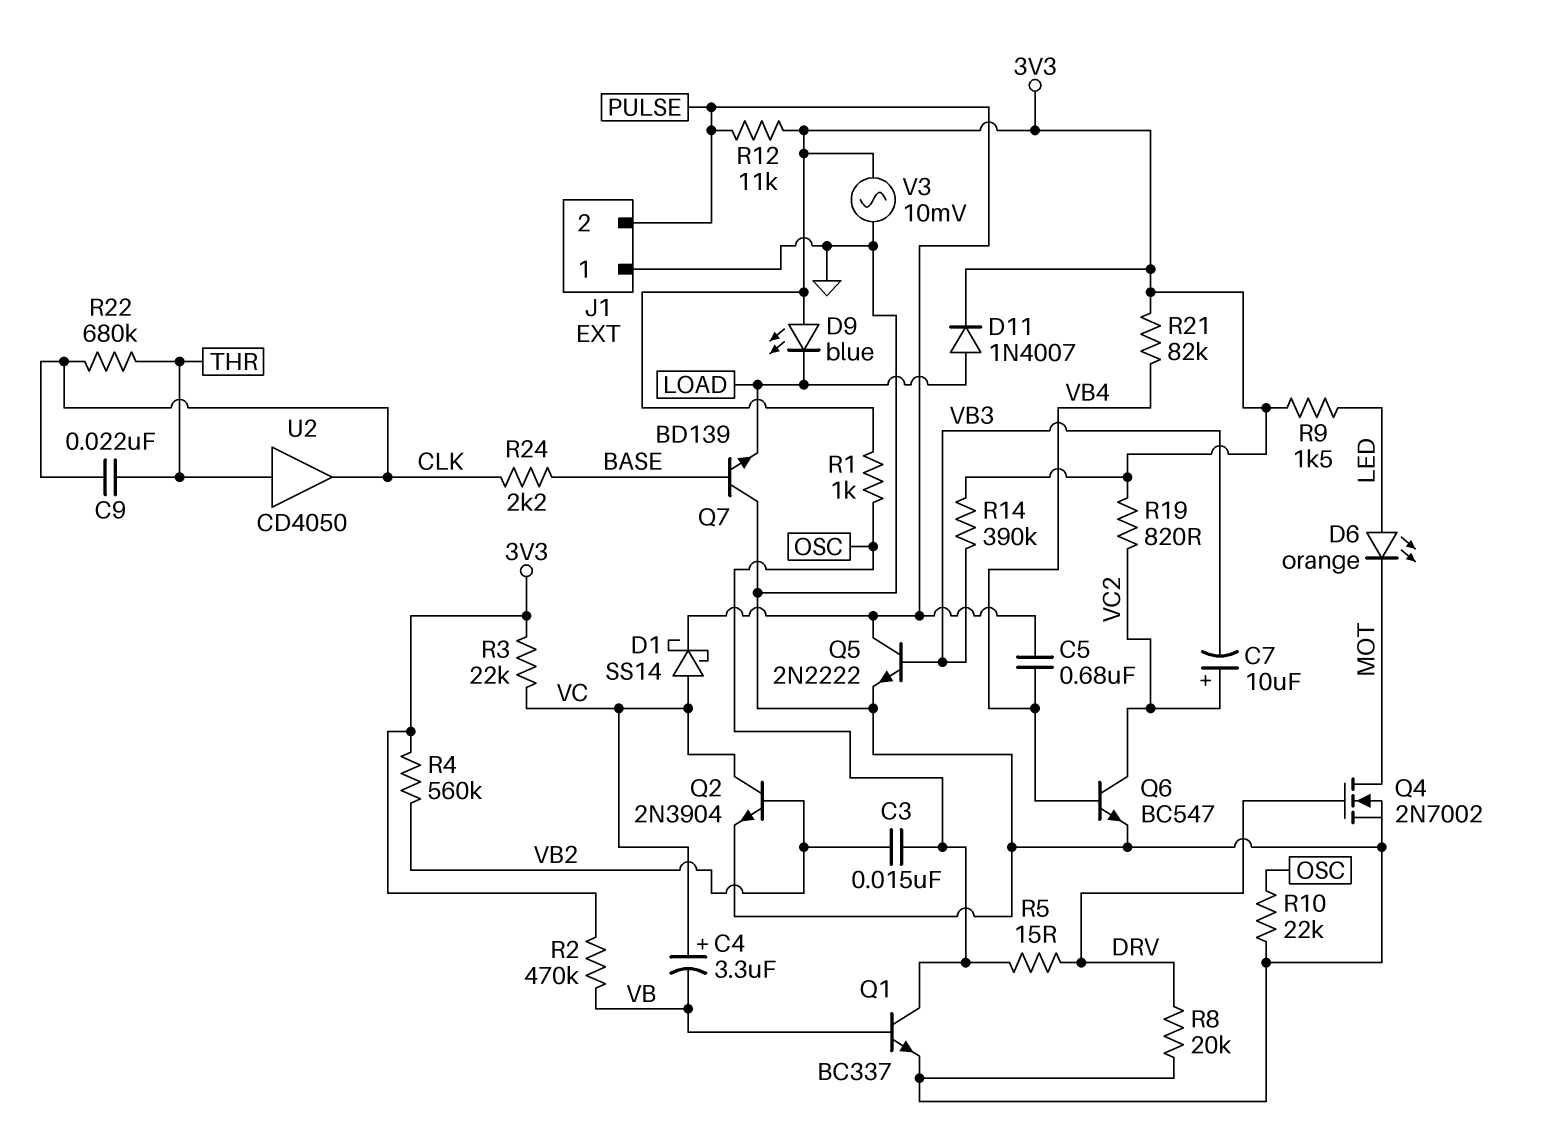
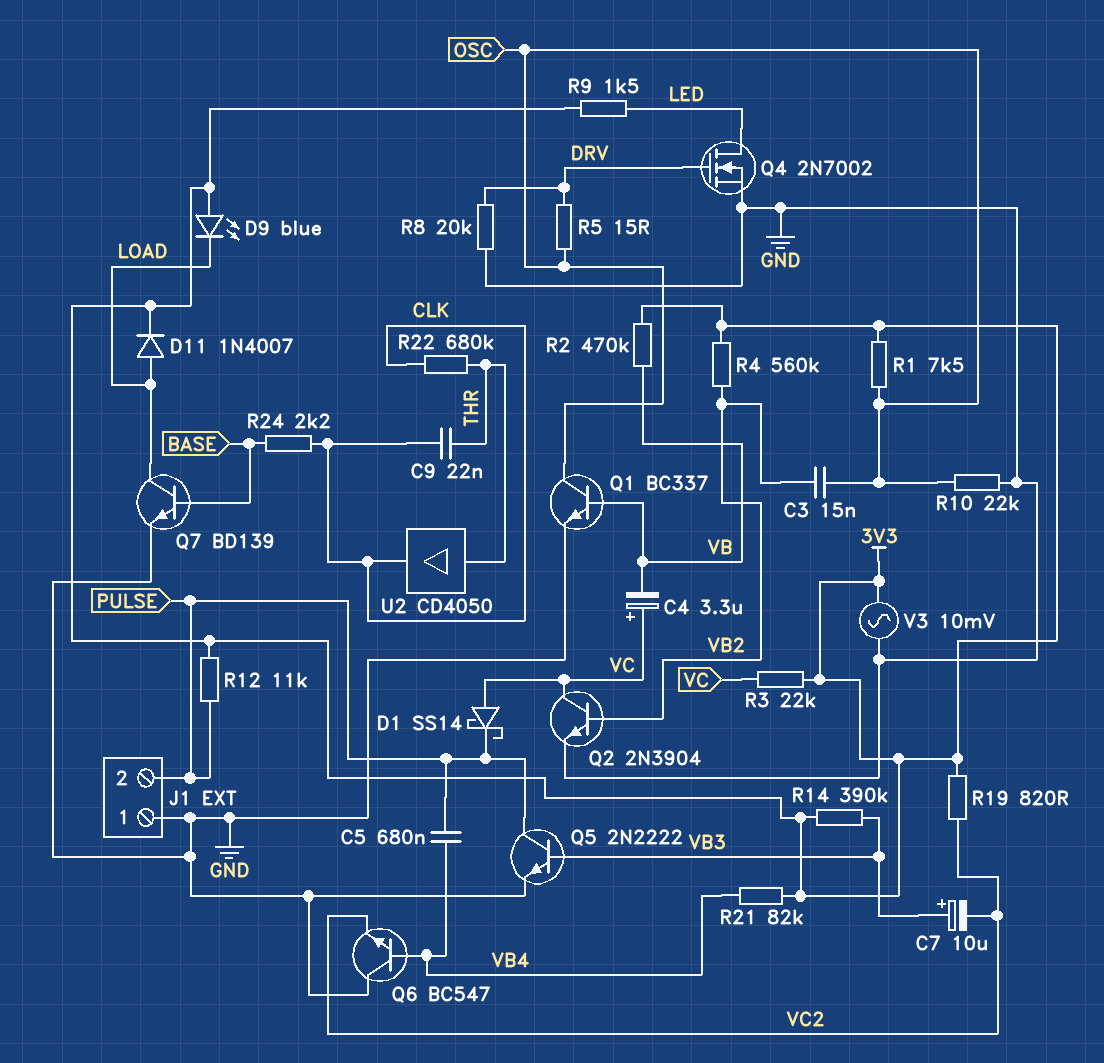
C7: 10uF (plus VC2, minus VB3) -> 10uF (plus VB3, minus VC2)
D6: LED orange (A LED, K MOT) -> none
Q4: NMOS 2N7002 (G DRV, D MOT, S GND) -> NMOS 2N7002 (G DRV, D LED, S GND)
Q6: NPN BC547 (B VB4, C VC2, E GND) -> NPN BC547 (B VB4, C GND, E VC2)
Q7: NPN BD139 (B BASE, C GND, E LOAD) -> NPN BD139 (B BASE, C LOAD, E GND)
R1: 1k (3V3, OSC) -> 7.5k (3V3, OSC)

